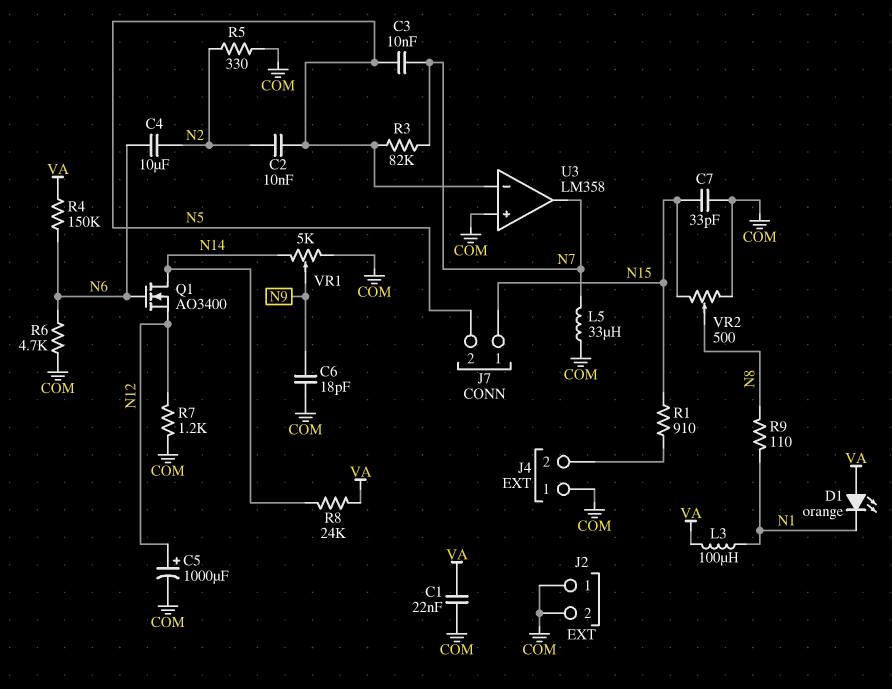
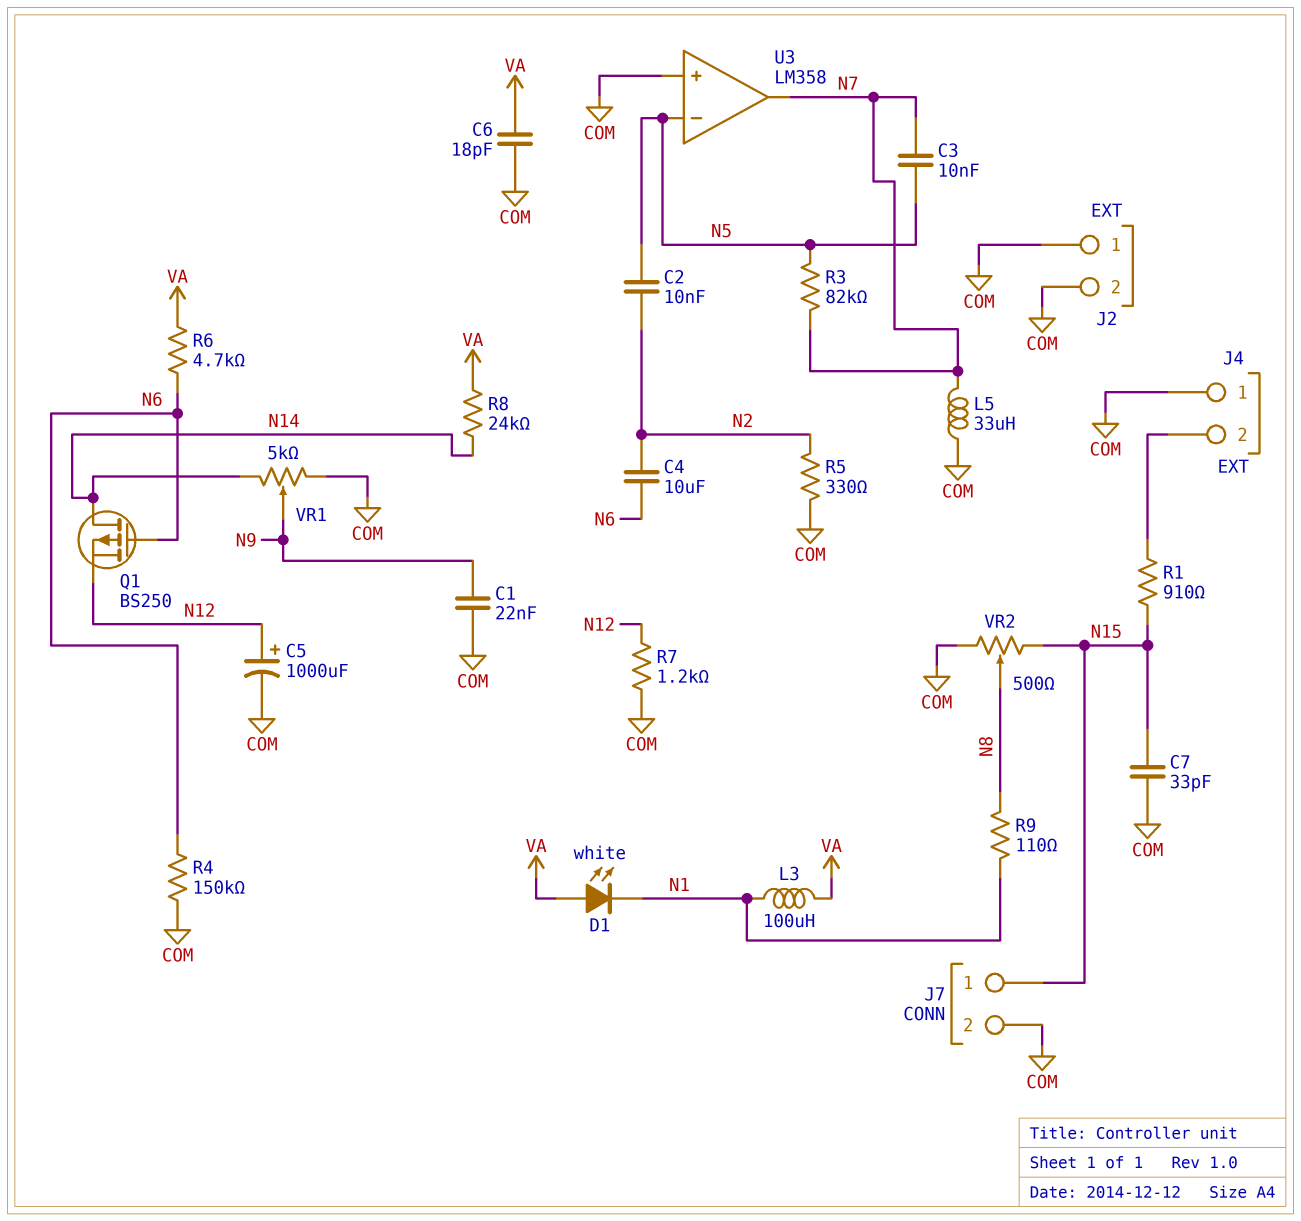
C1: 22nF (COM, VA) -> 22nF (COM, N9)
C6: 18pF (COM, N9) -> 18pF (COM, VA)
D1: LED orange (A VA, K N1) -> LED white (A VA, K N1)
J7 pin 2: N5 -> COM
Q1: NMOS AO3400 (G N6, D N14, S N12) -> PMOS BS250 (G N6, D N14, S N12)
R4: 150k (N6, VA) -> 150k (COM, N6)
R6: 4.7k (COM, N6) -> 4.7k (N6, VA)

